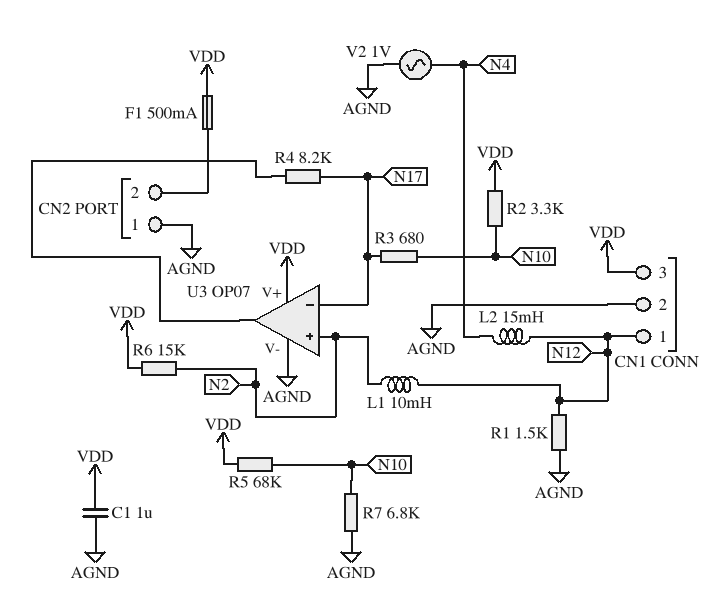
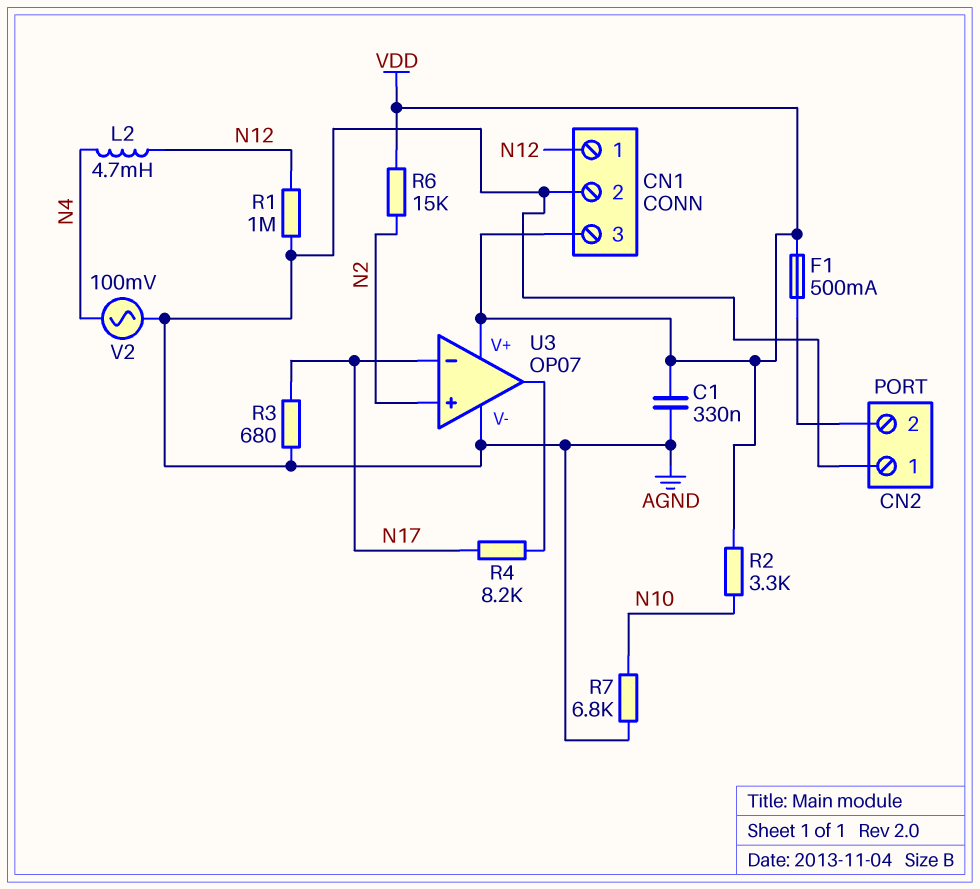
C1: 1uF (AGND, VDD) -> 330nF (AGND, VDD)
L1: 10mH (N2, N12) -> none
L2: 15mH (N4, N12) -> 4.7mH (N4, N12)
R1: 1.5k (AGND, N12) -> 1M (AGND, N12)
R3: 680 (N10, N17) -> 680 (AGND, N17)
R5: 68k (N10, VDD) -> none
V2: AC 1V (AGND, N4) -> AC 100mV (AGND, N4)

